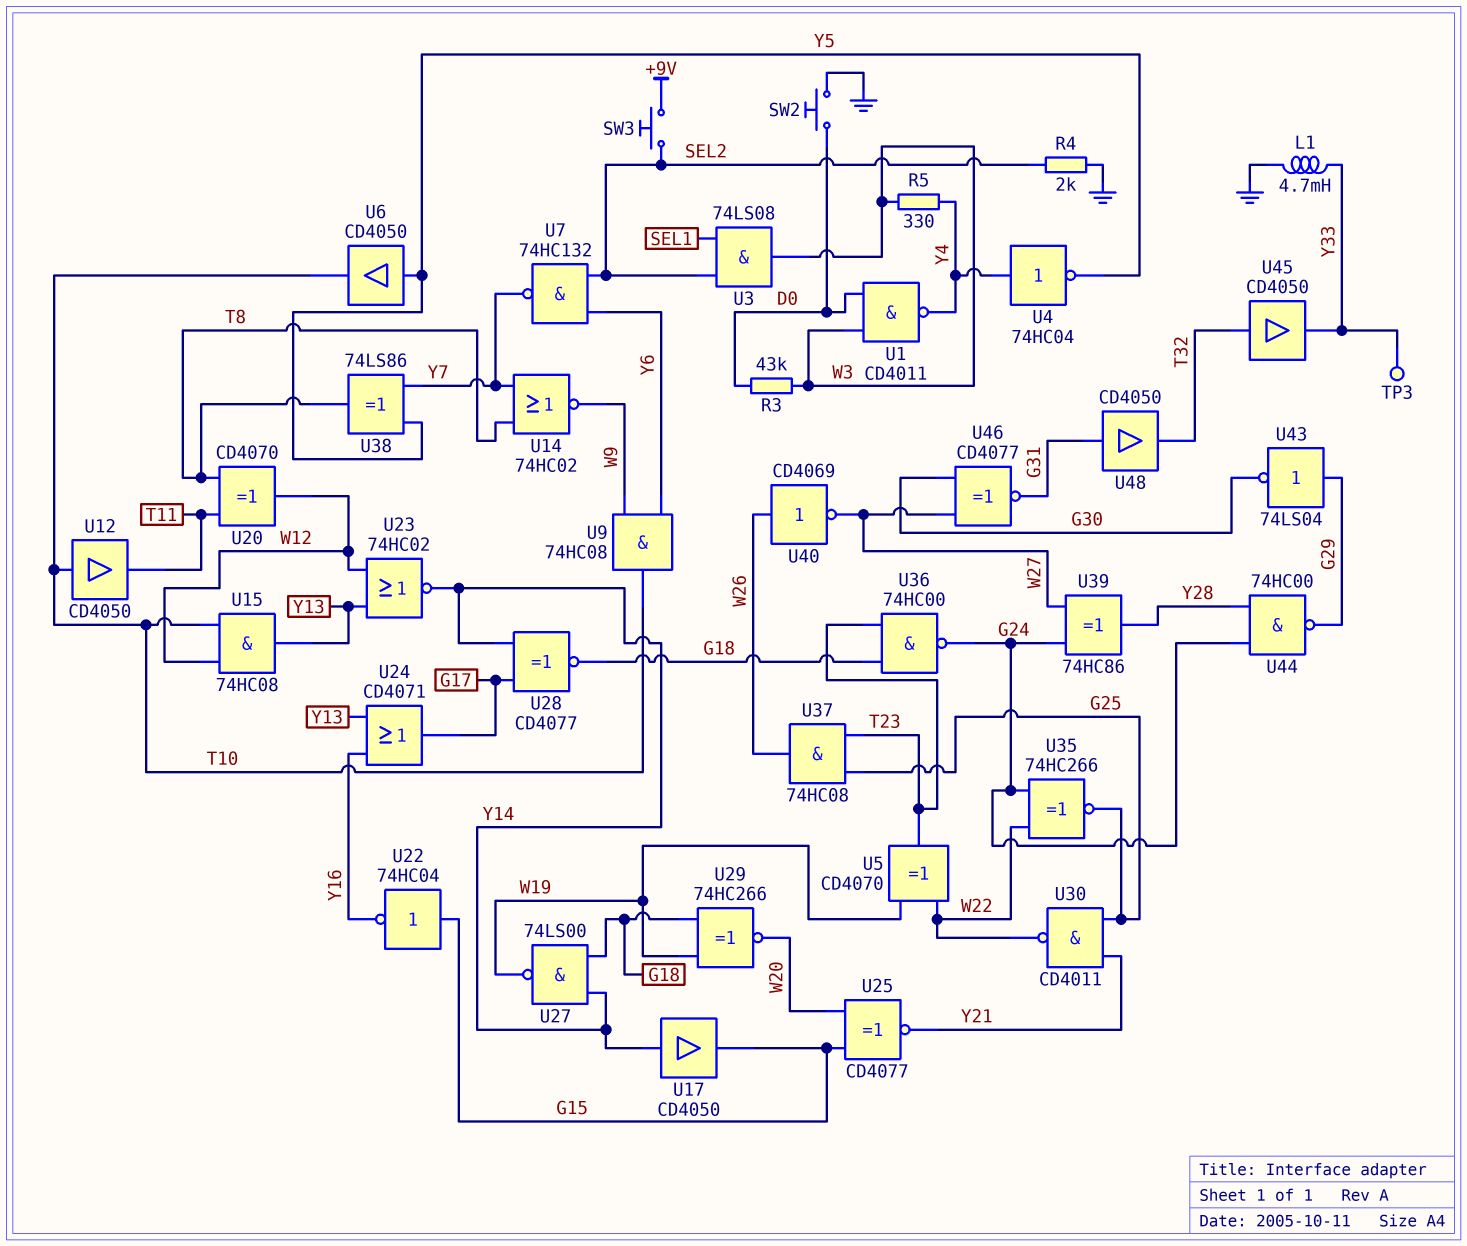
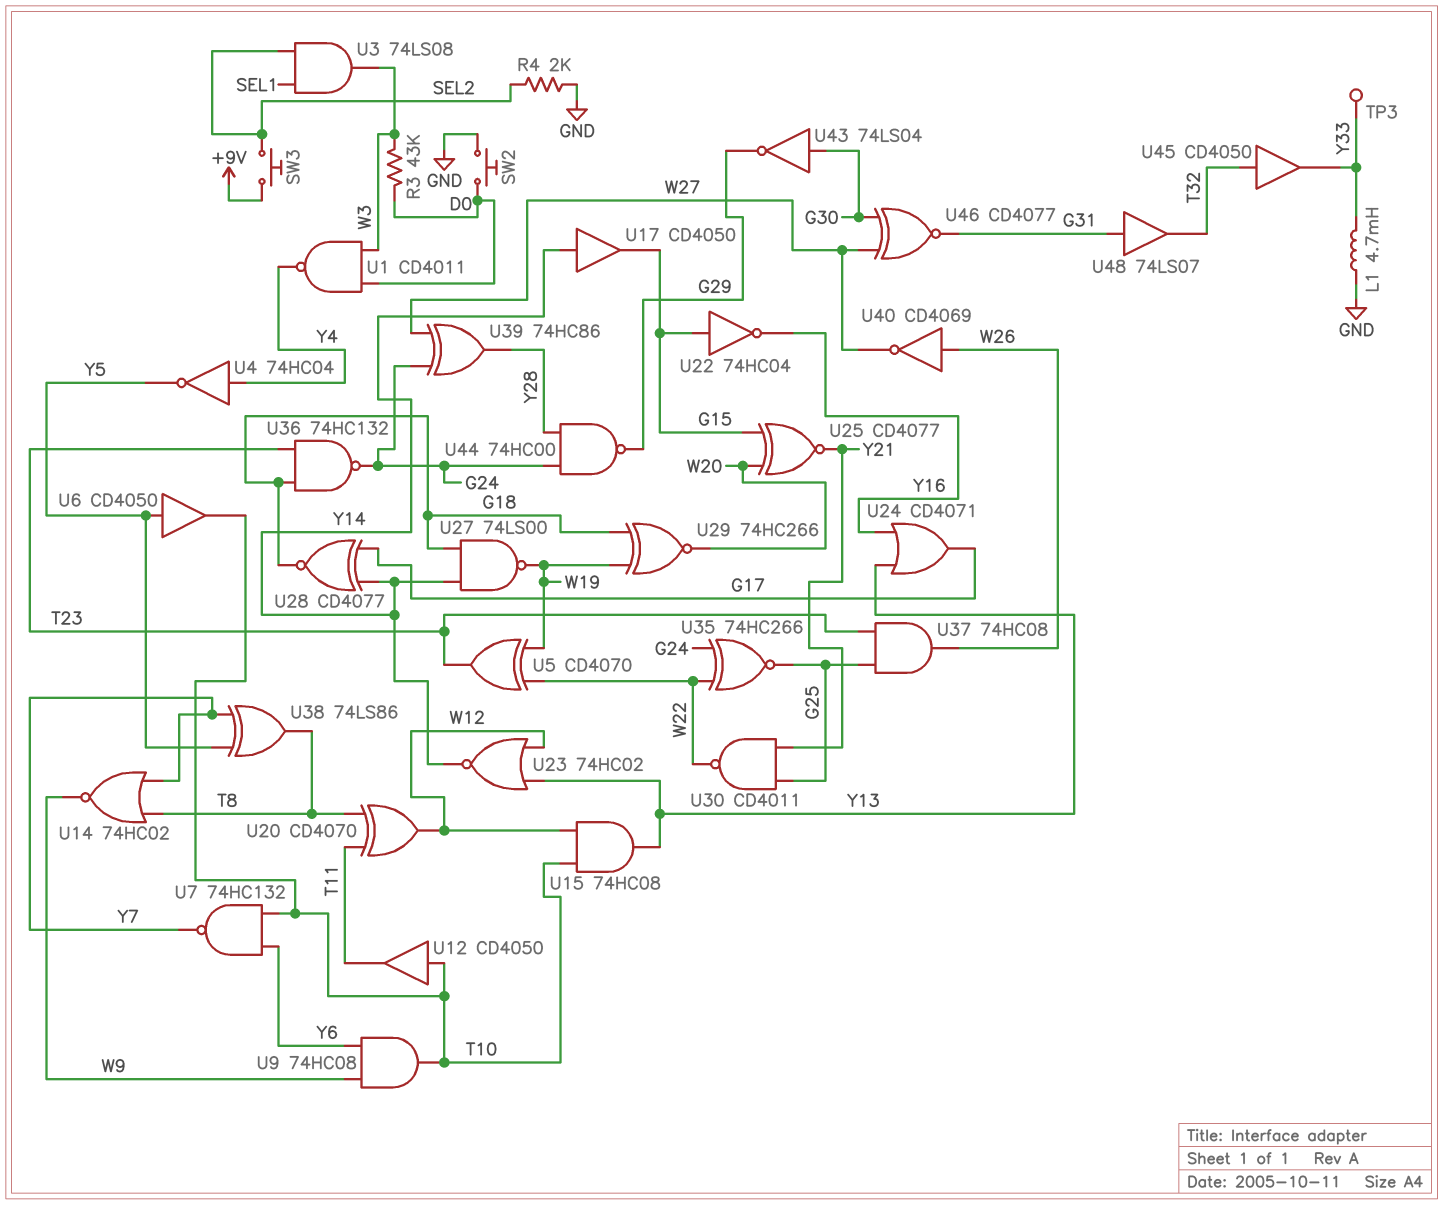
R5: 330 (W3, Y4) -> none
U7: NAND 74HC132 (in SEL2, in Y6, out Y7) -> NAND 74HC132 (in T10, in Y6, out Y7)
U36: NAND 74HC00 (in G18, in T23, out G24) -> NAND 74HC132 (in G18, in T23, out G24)
U43: NOT 74LS04 (in G29, out G30) -> NOT 74LS04 (in G30, out G29)
U48: buffer CD4050 (in G31, out T32) -> buffer 74LS07 (in G31, out T32)

